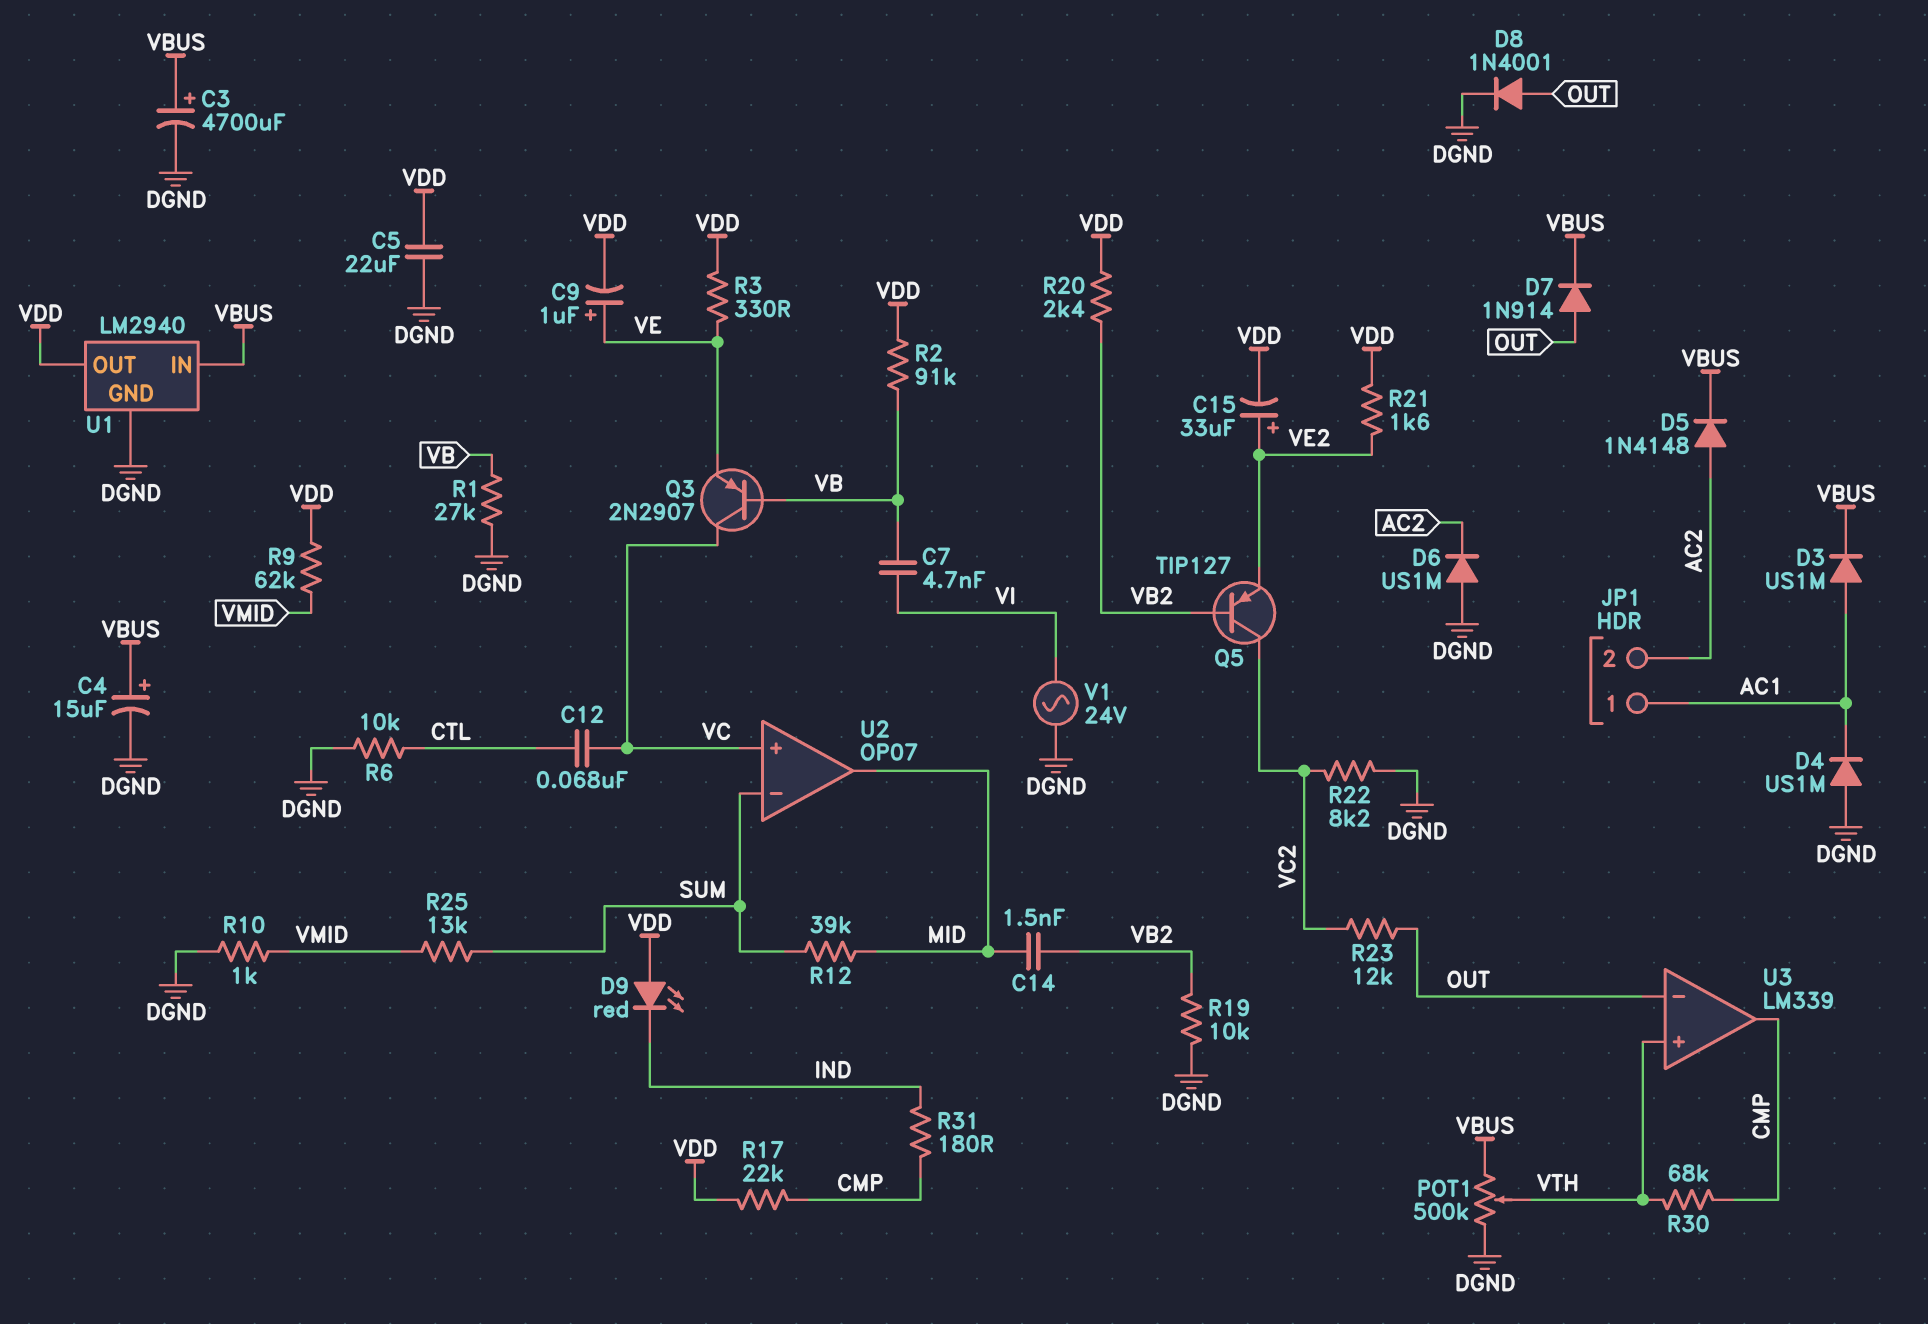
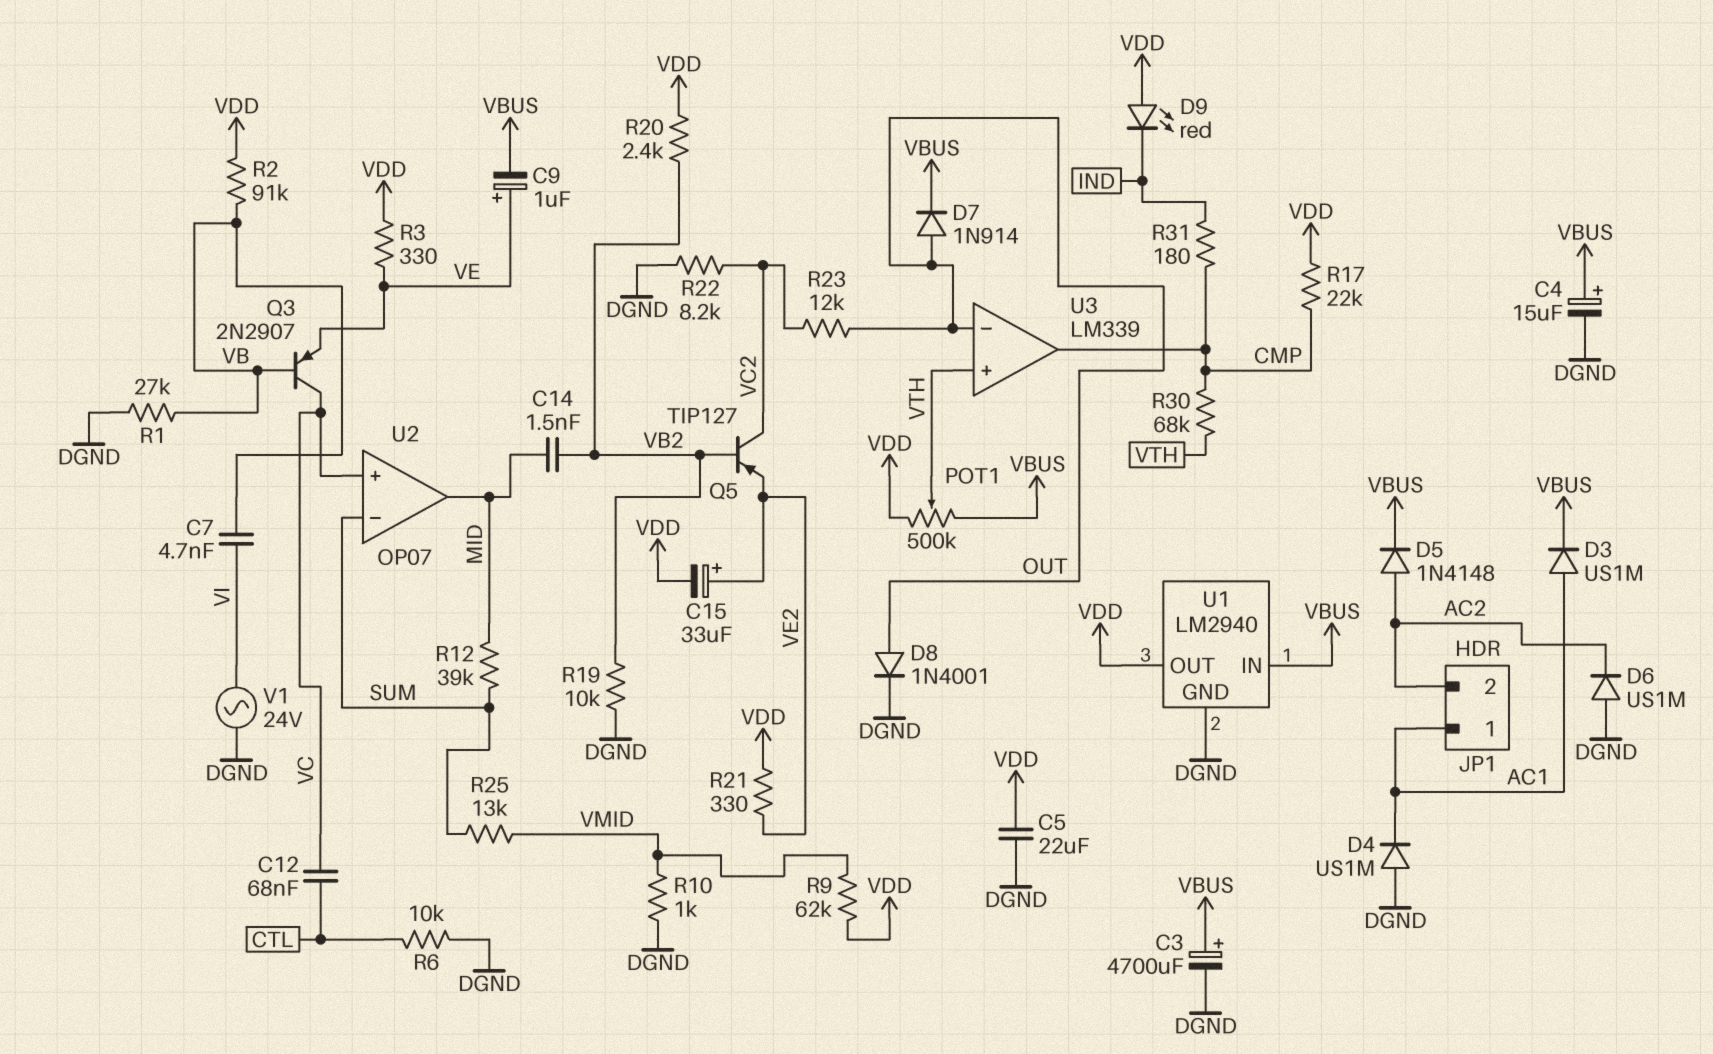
C9: 1uF (plus VE, minus VDD) -> 1uF (plus VE, minus VBUS)
POT1: 500k (DGND, VBUS, wiper VTH) -> 500k (VBUS, VDD, wiper VTH)
R21: 1.6k (VDD, VE2) -> 330 (VDD, VE2)

